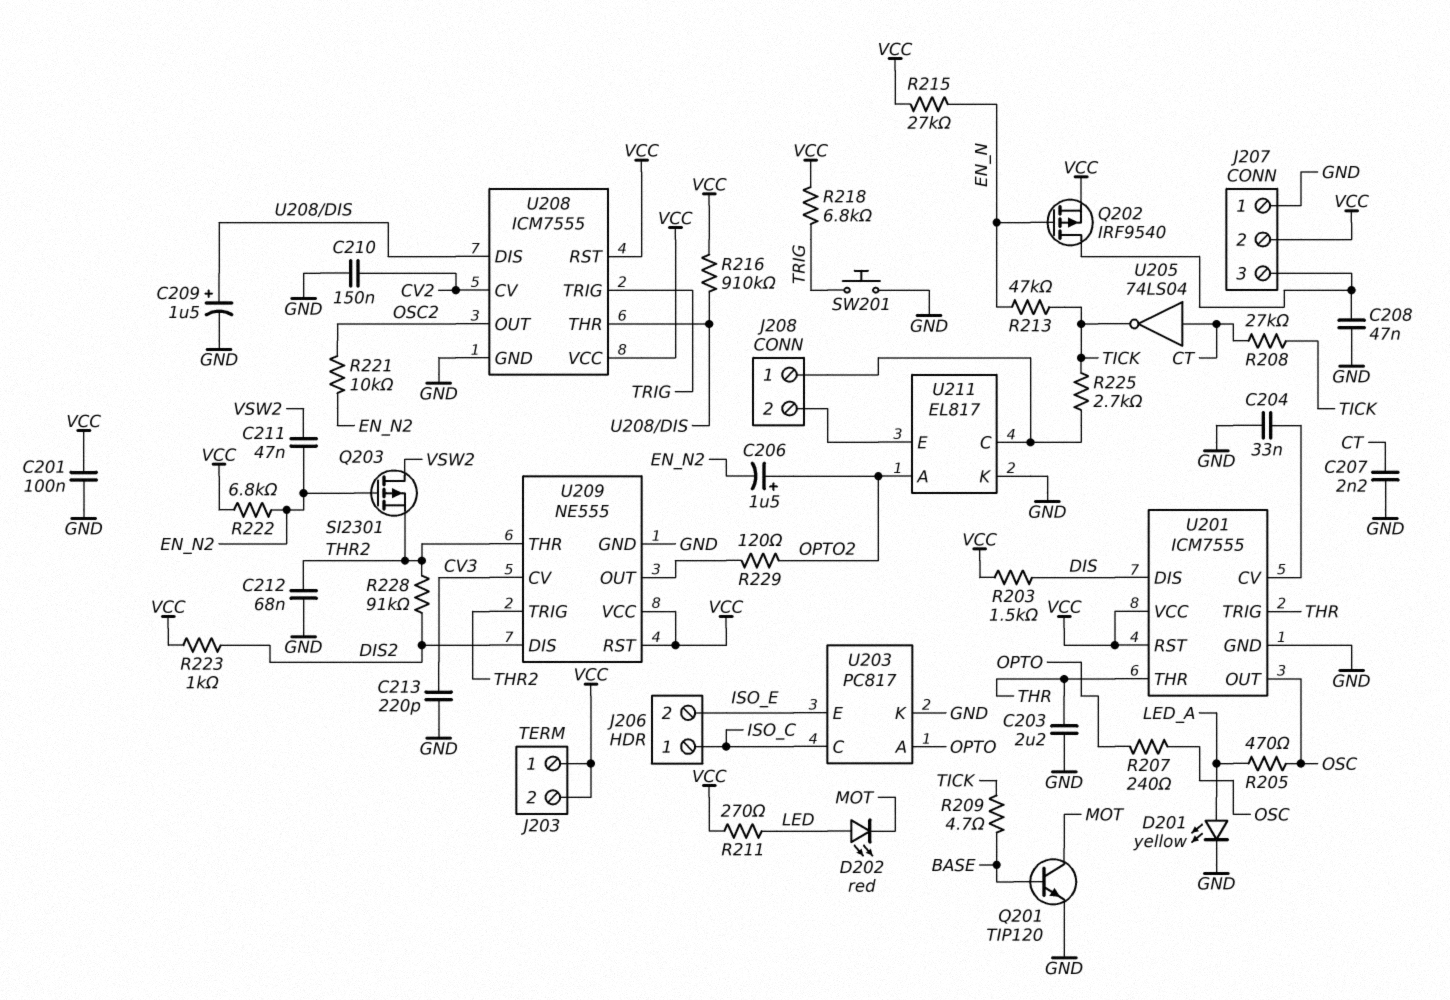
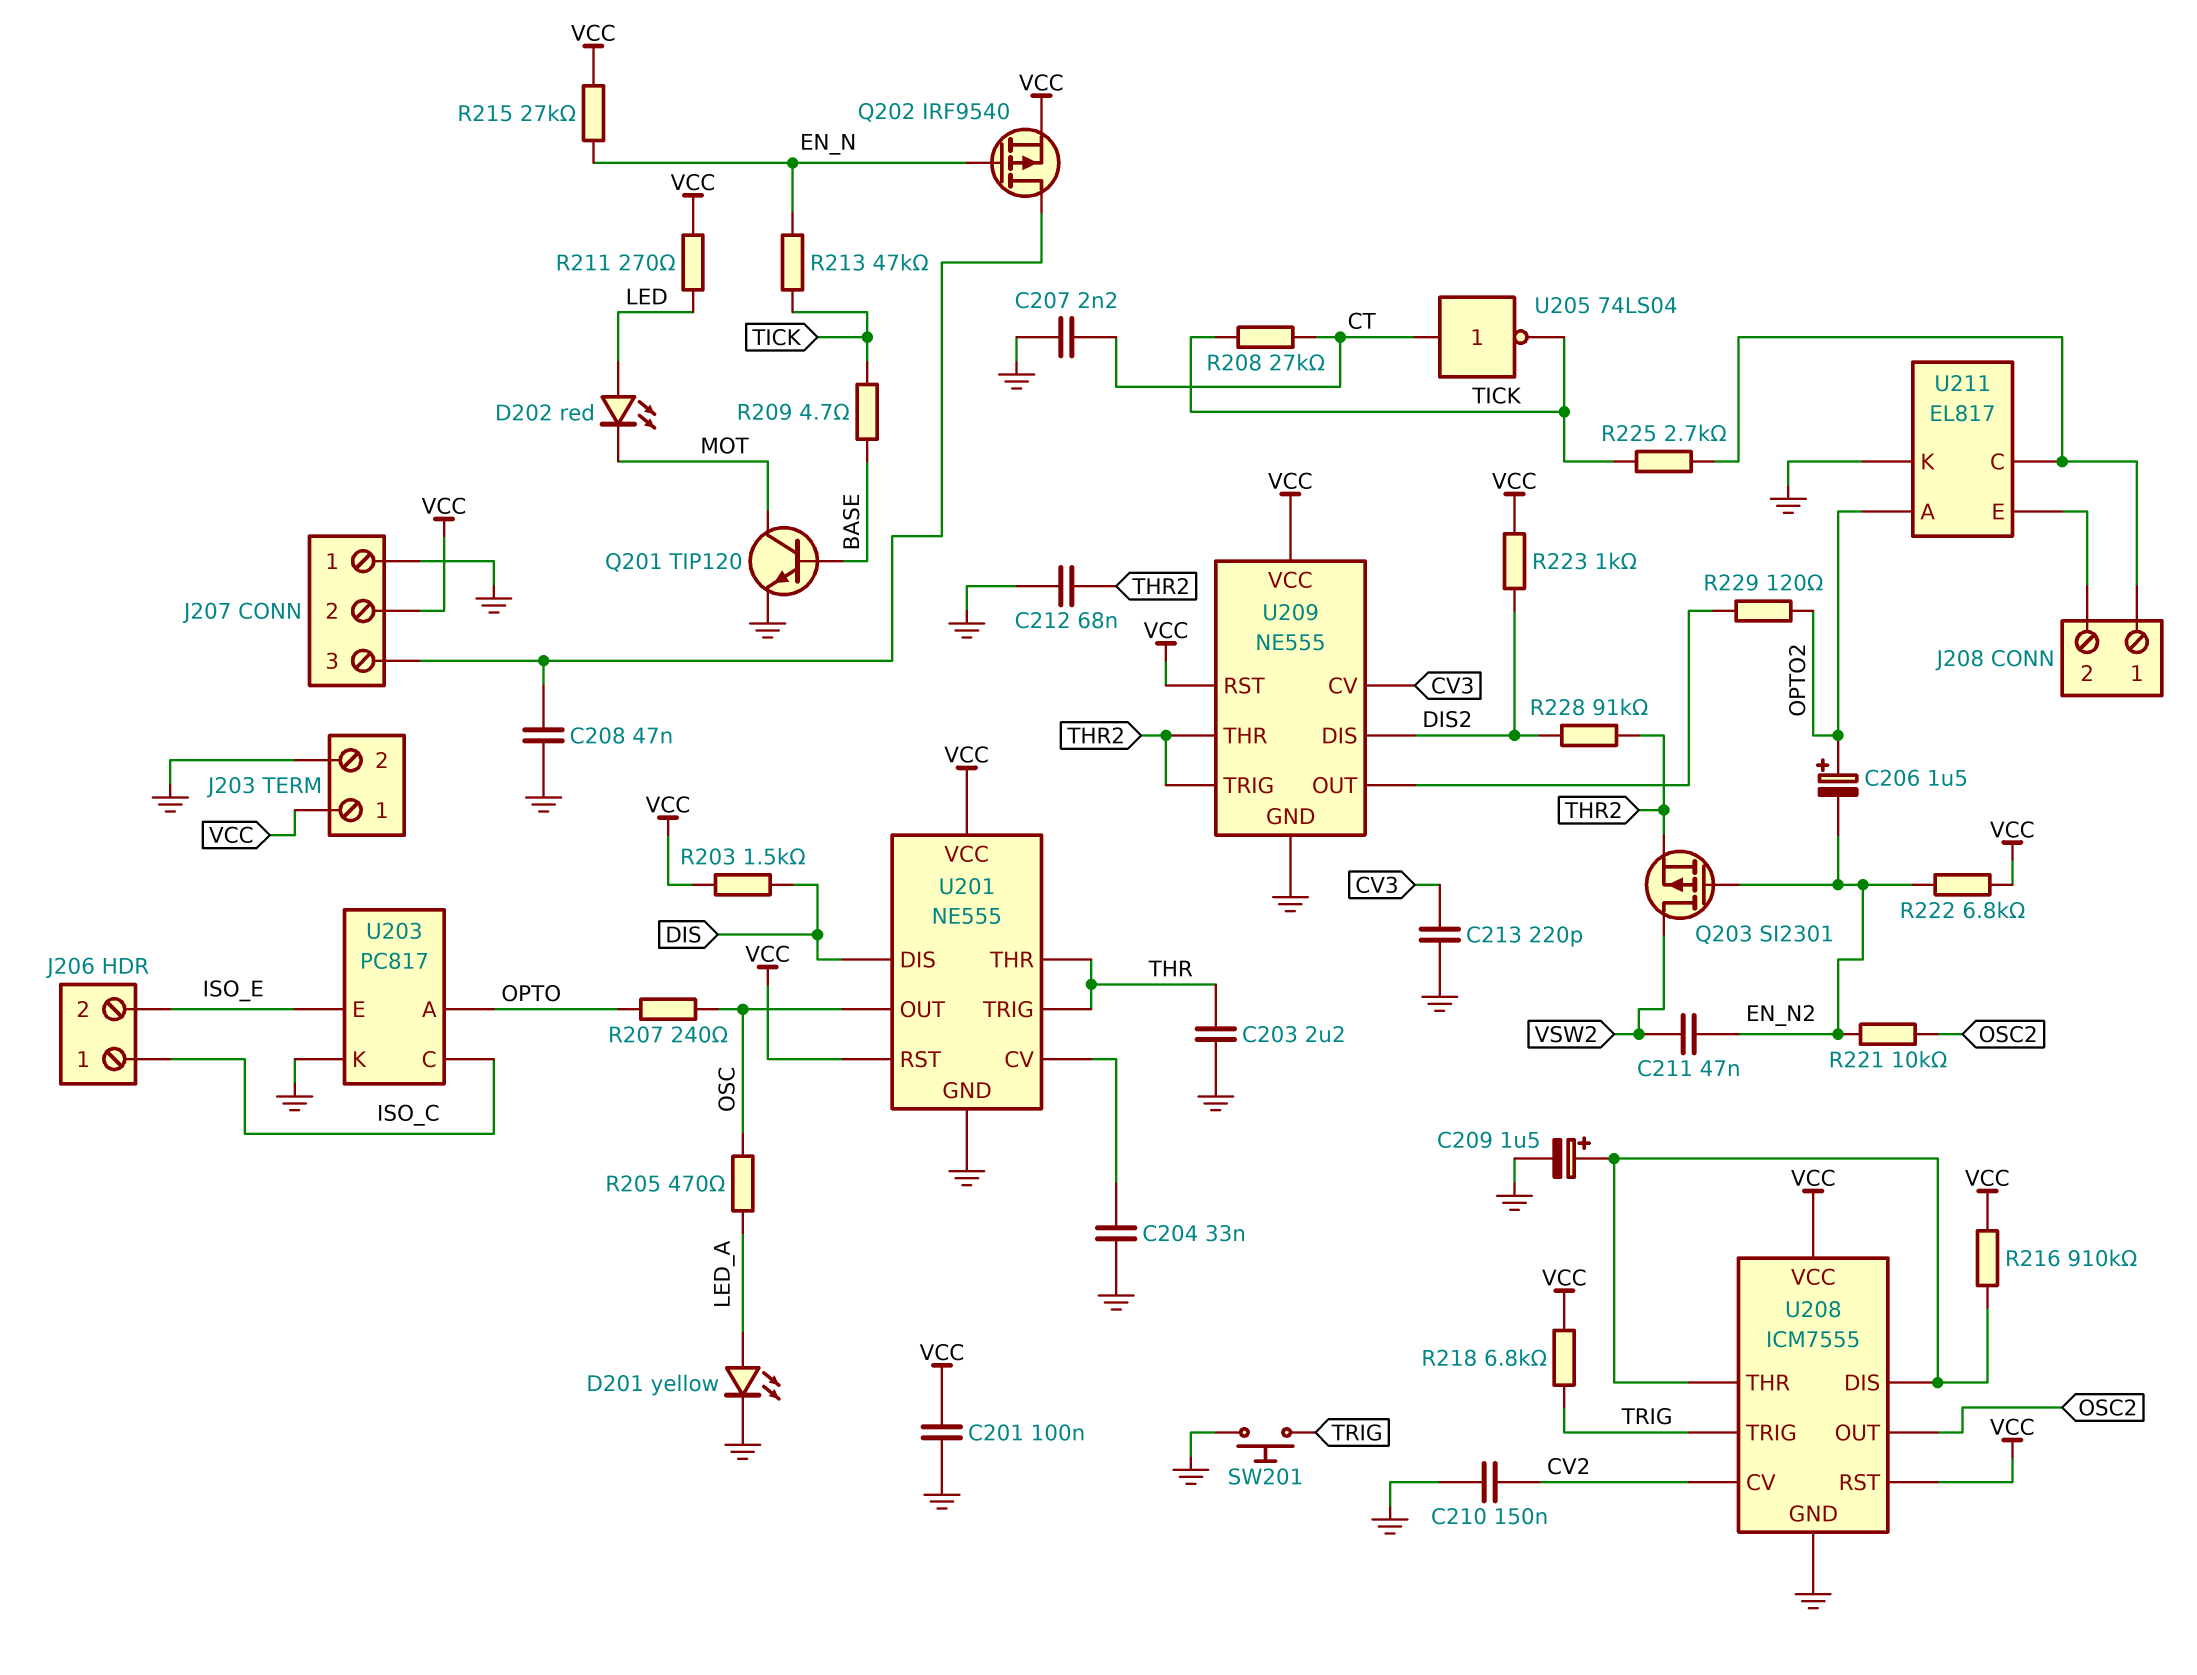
J203 pin 2: VCC -> GND
U201: ICM7555 -> NE555

